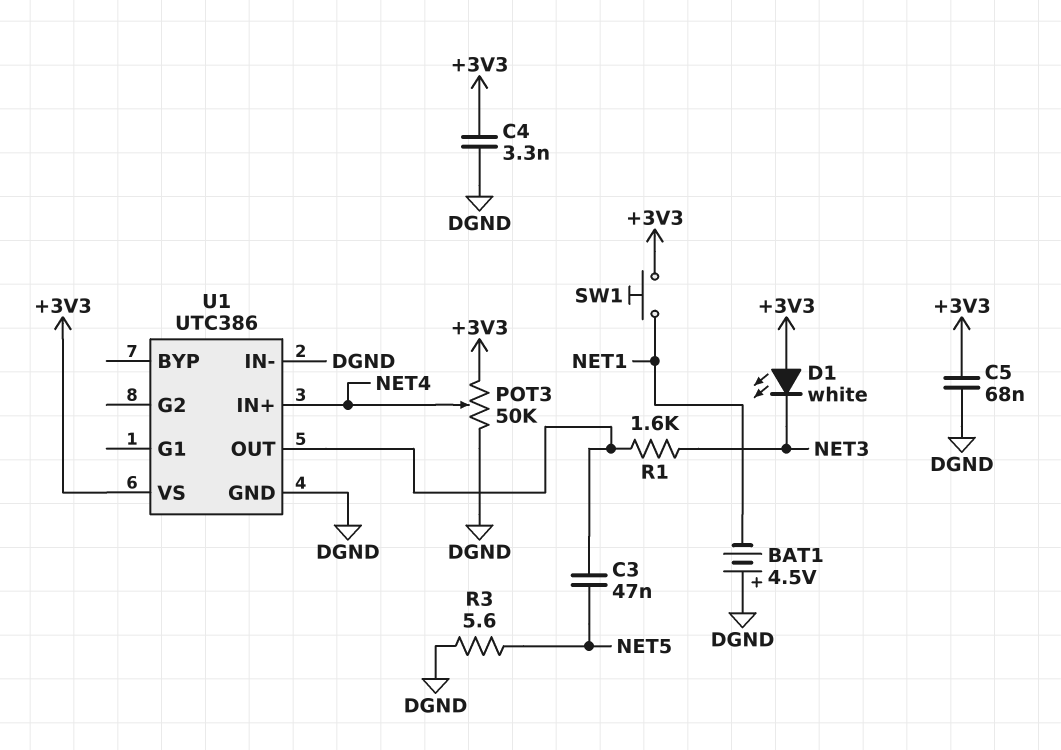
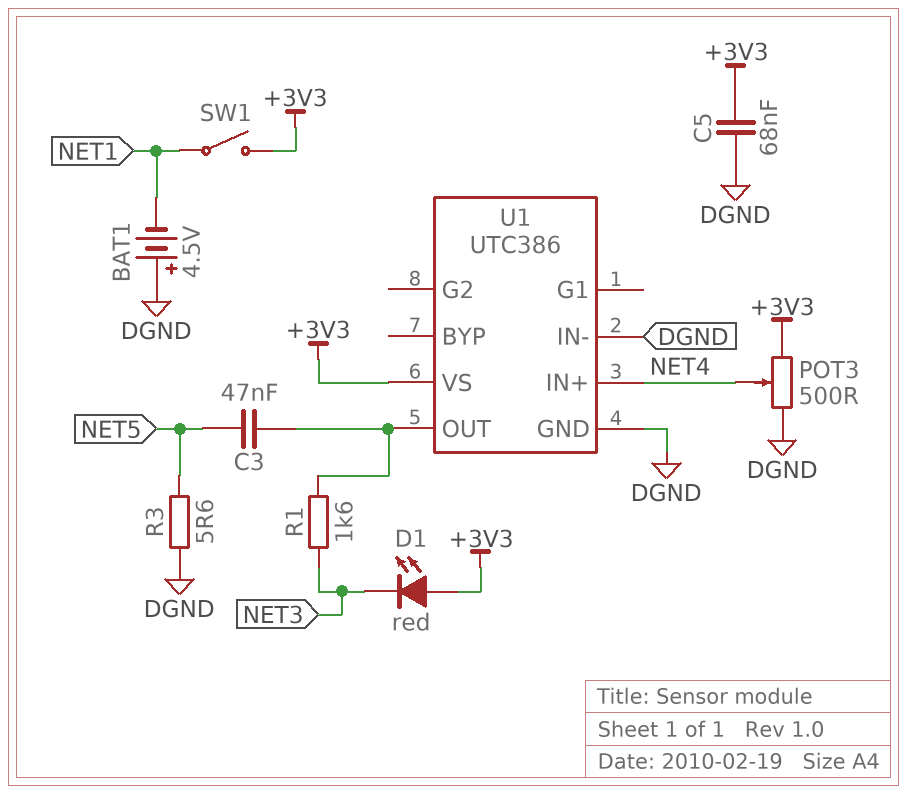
C4: 3.3nF (+3V3, DGND) -> none
D1: LED white (A +3V3, K NET3) -> LED red (A +3V3, K NET3)
POT3: 50k (+3V3, DGND, wiper NET4) -> 500 (+3V3, DGND, wiper NET4)
SW1: button (+3V3, NET1) -> switch (+3V3, NET1)

